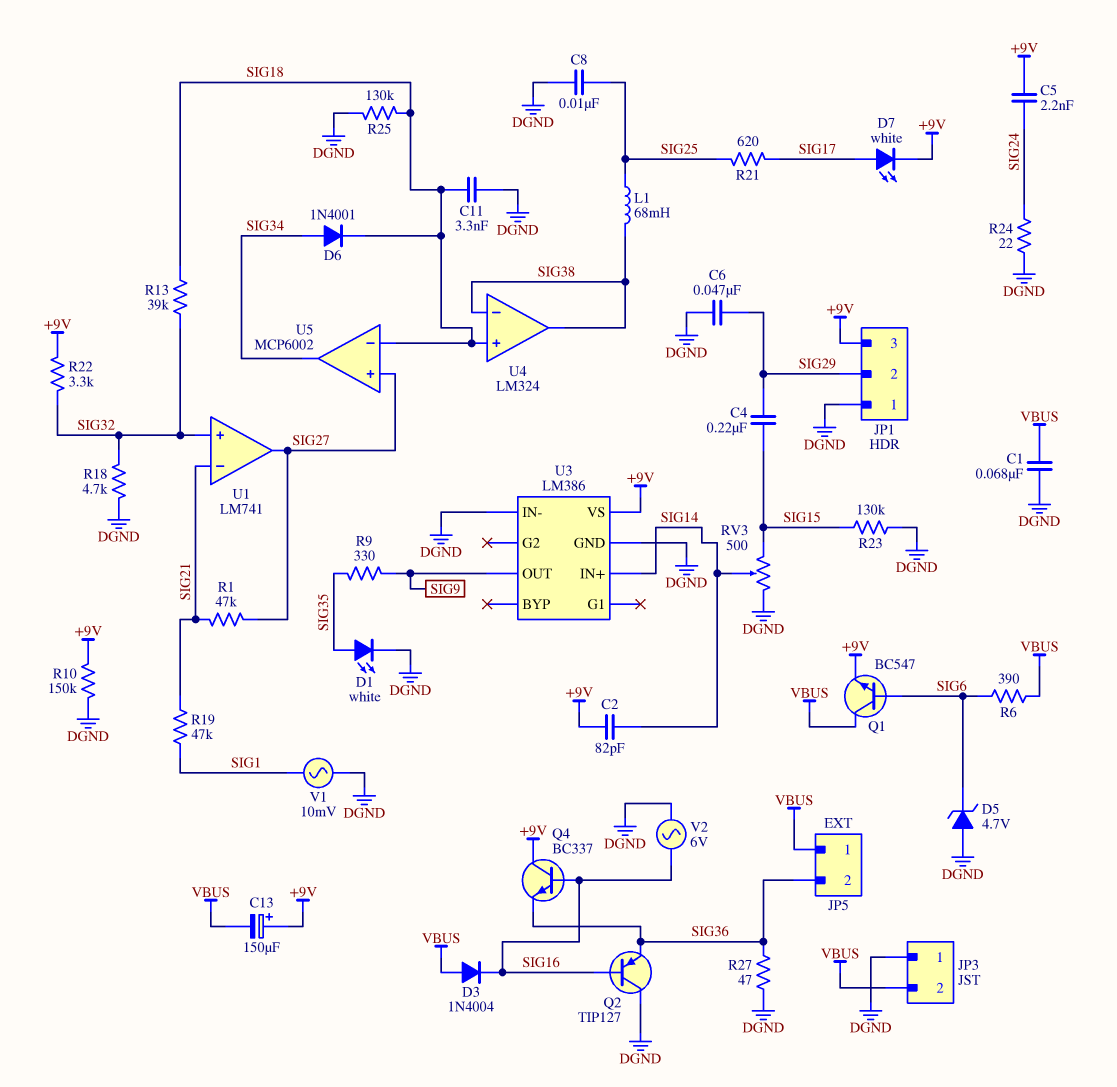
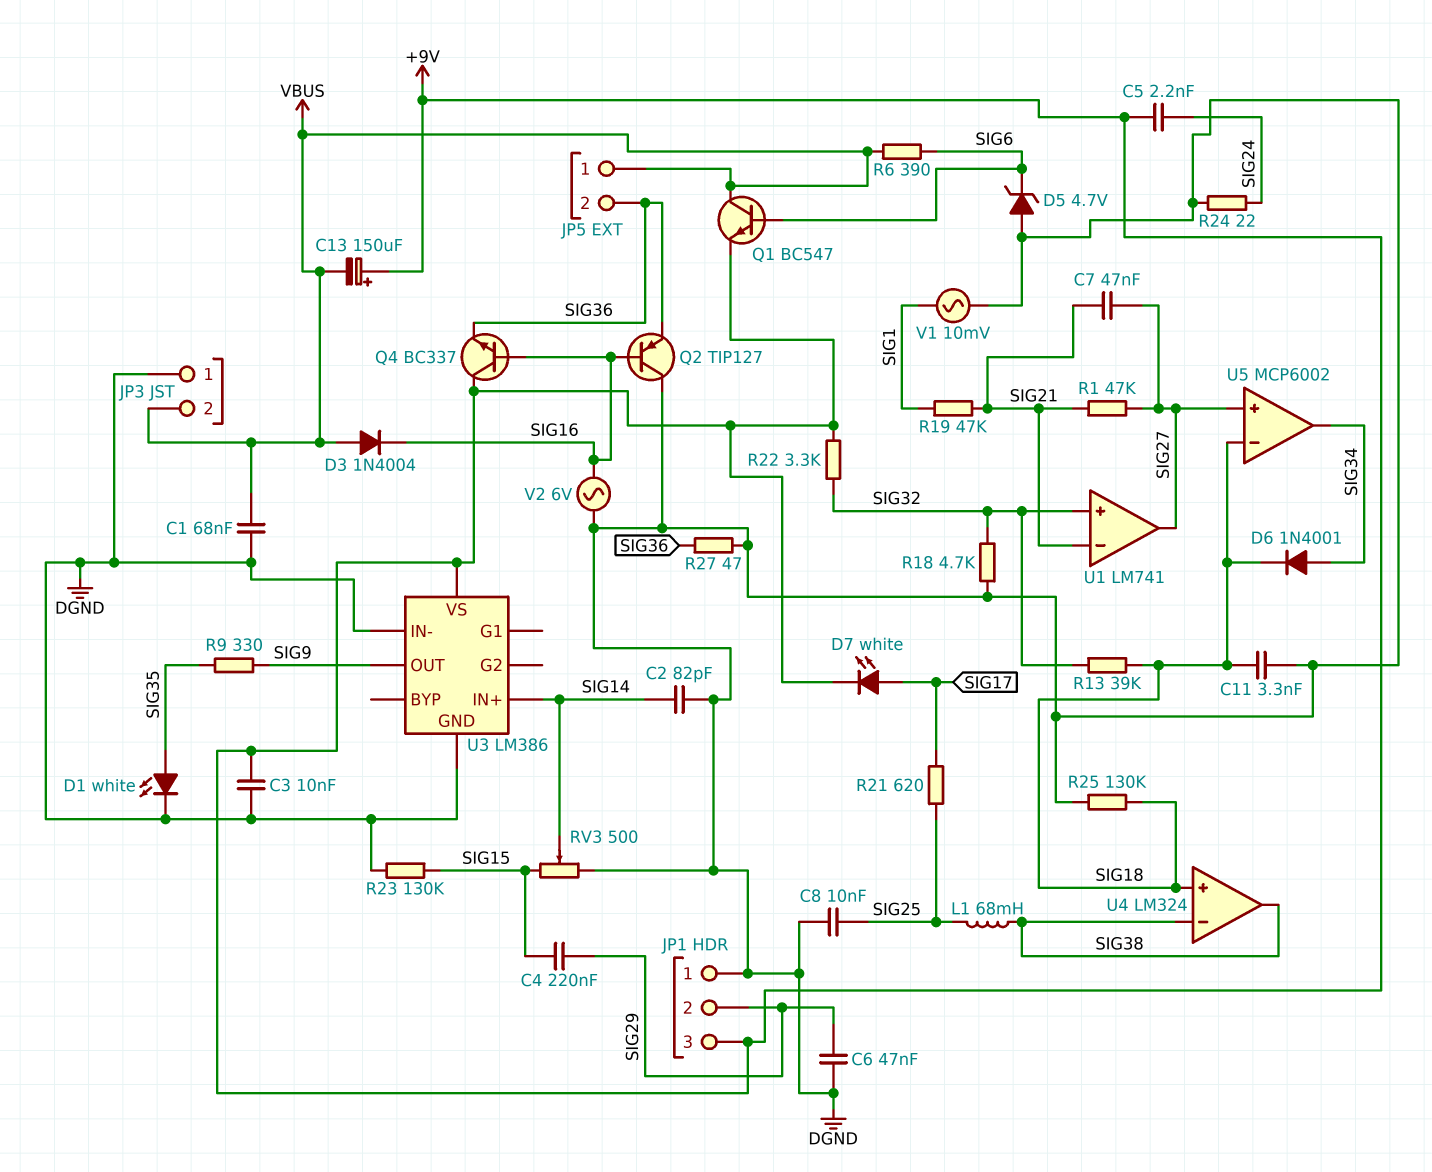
C2: 82pF (+9V, SIG14) -> 82pF (DGND, SIG14)
C3: none -> 10nF (+9V, DGND)
C7: none -> 47nF (SIG21, SIG27)
R10: 150k (+9V, DGND) -> none

